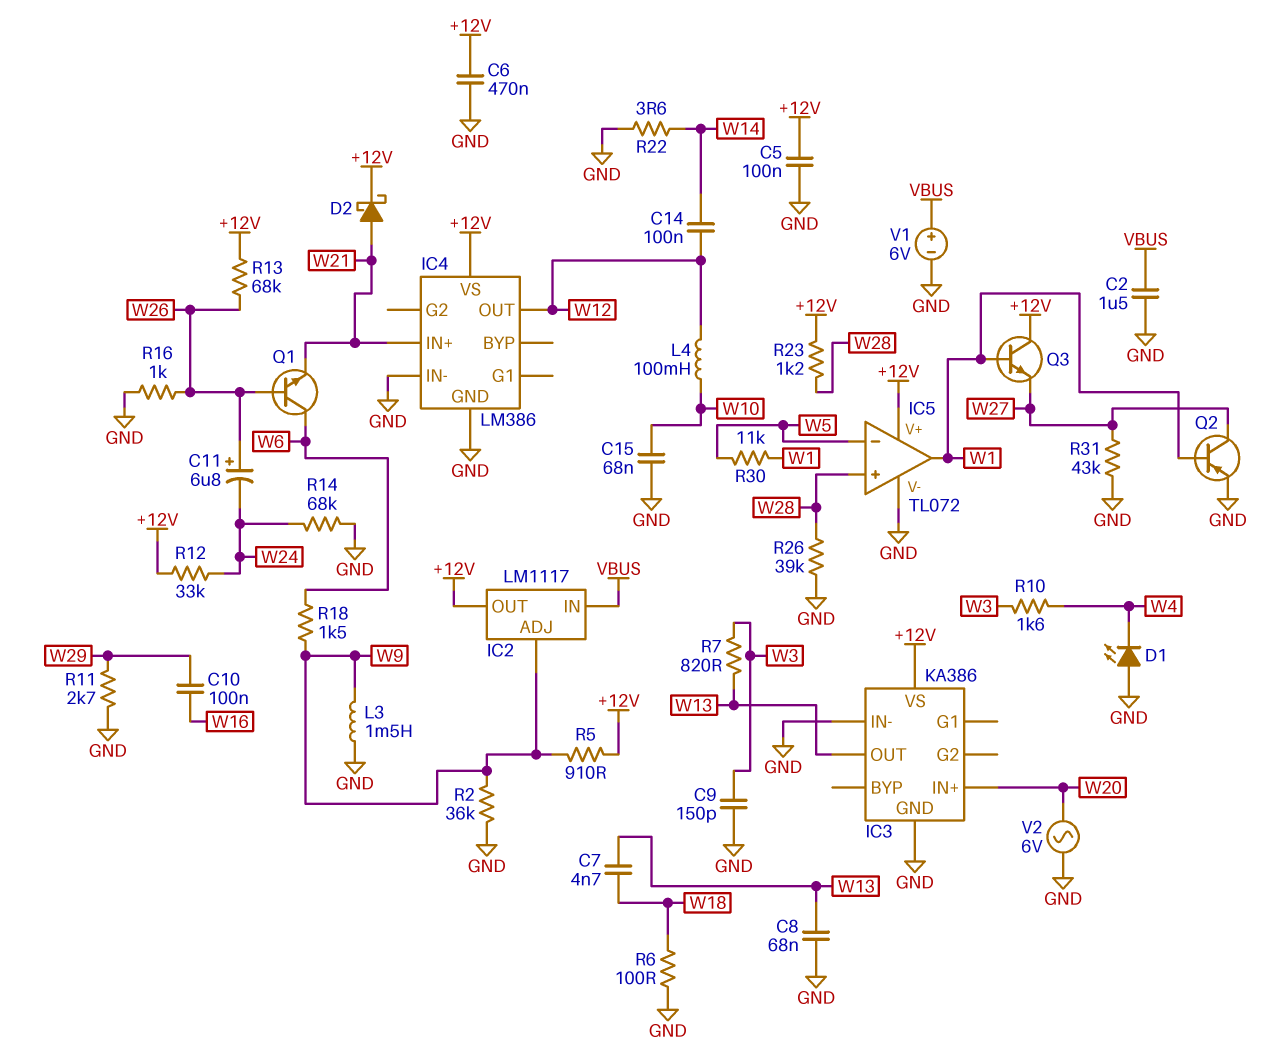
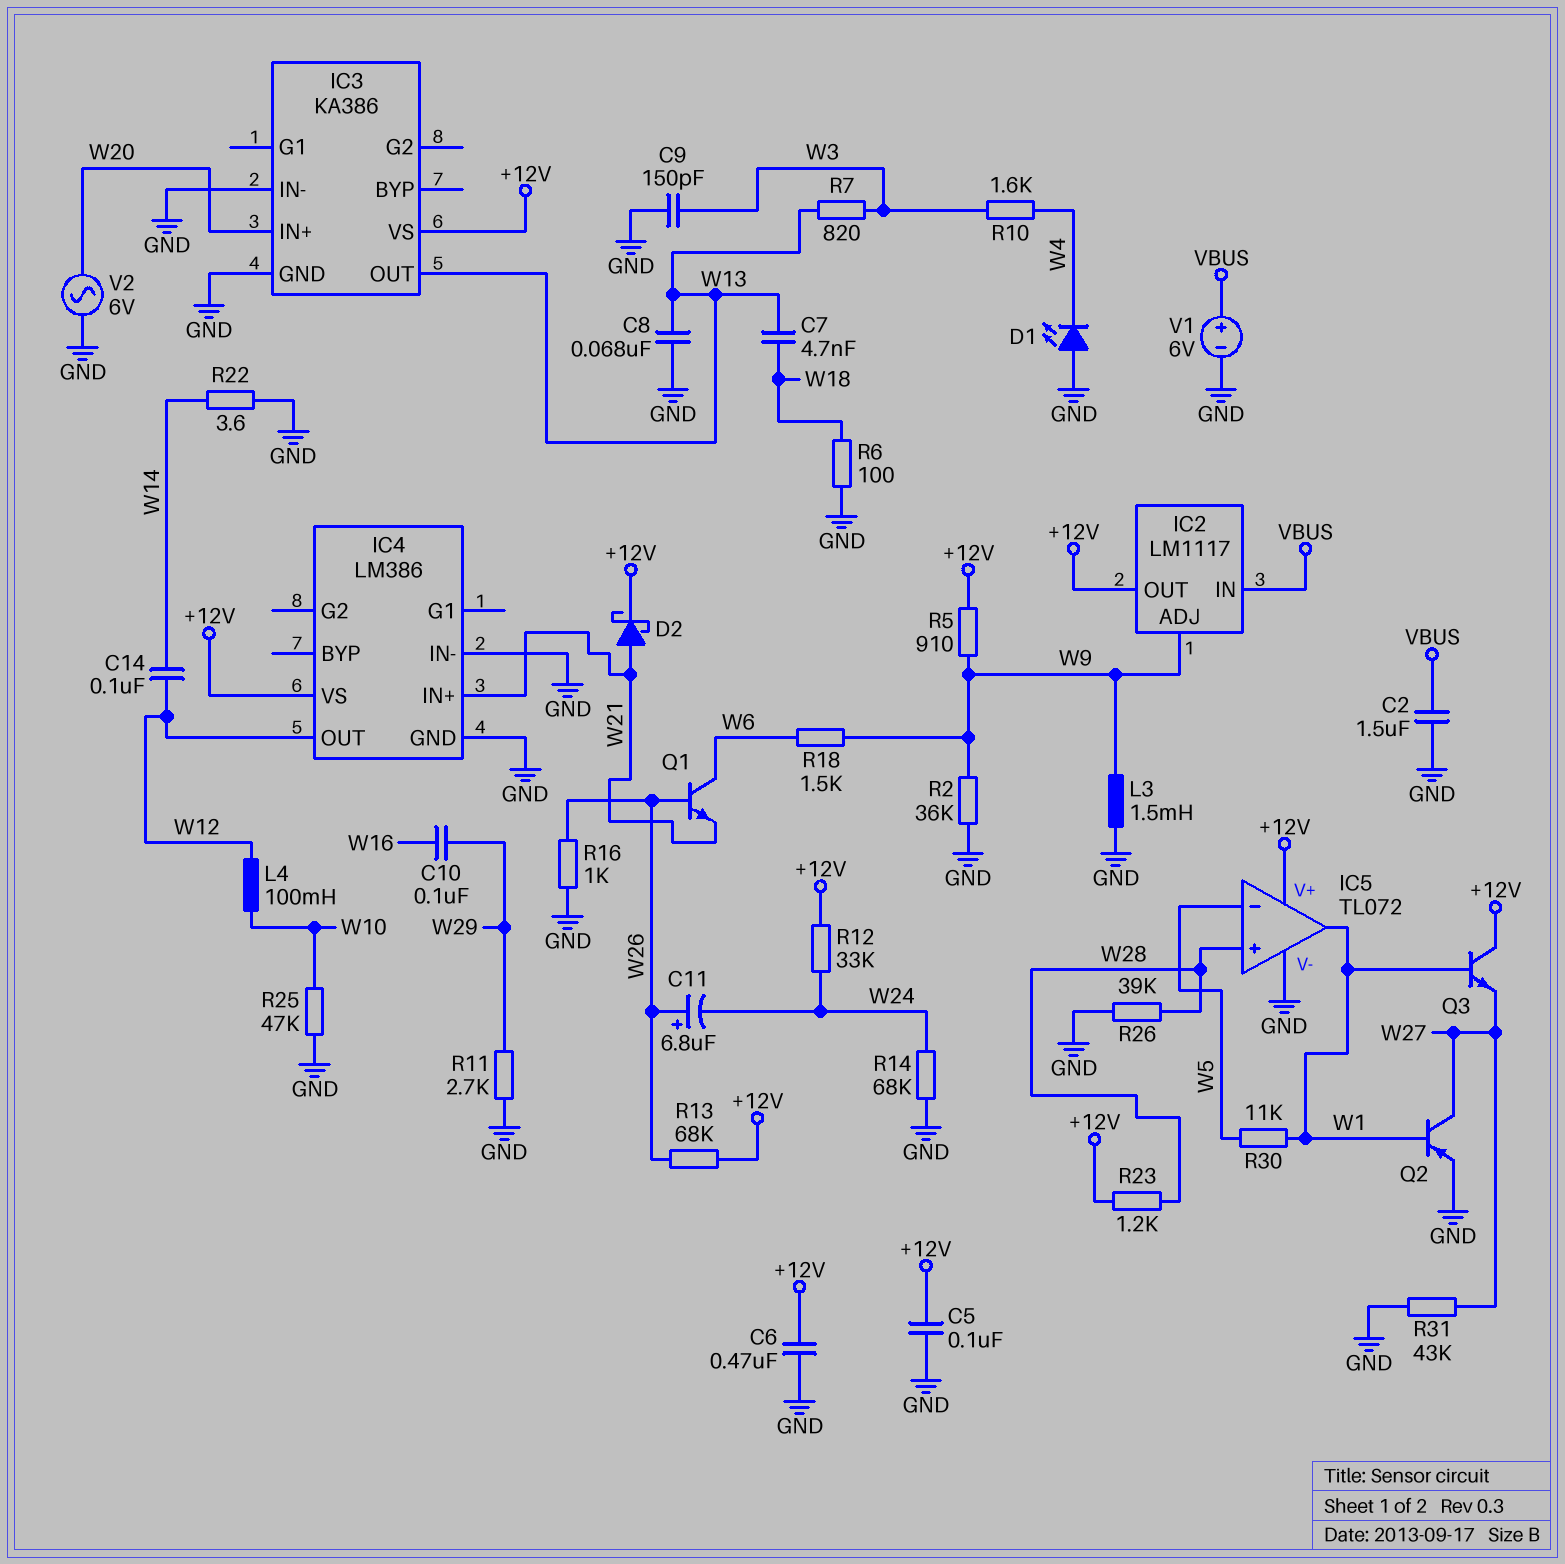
C15: 68nF (GND, W10) -> none
R25: none -> 47k (GND, W10)

